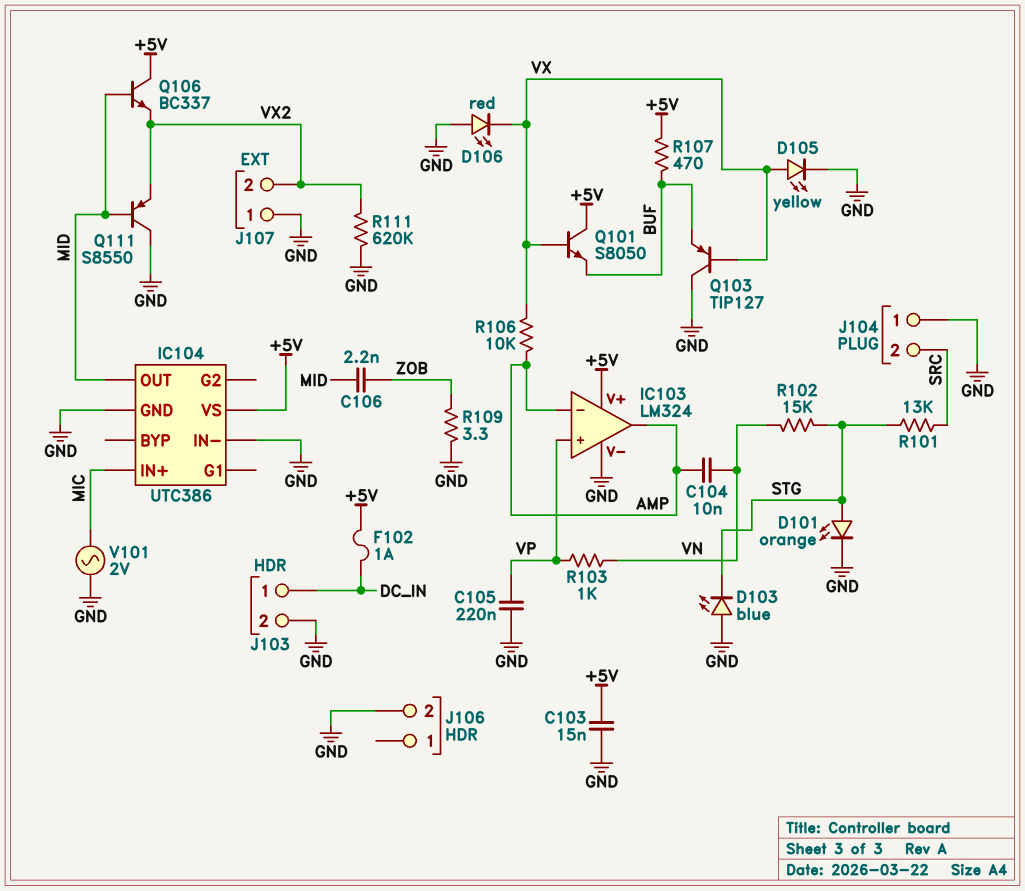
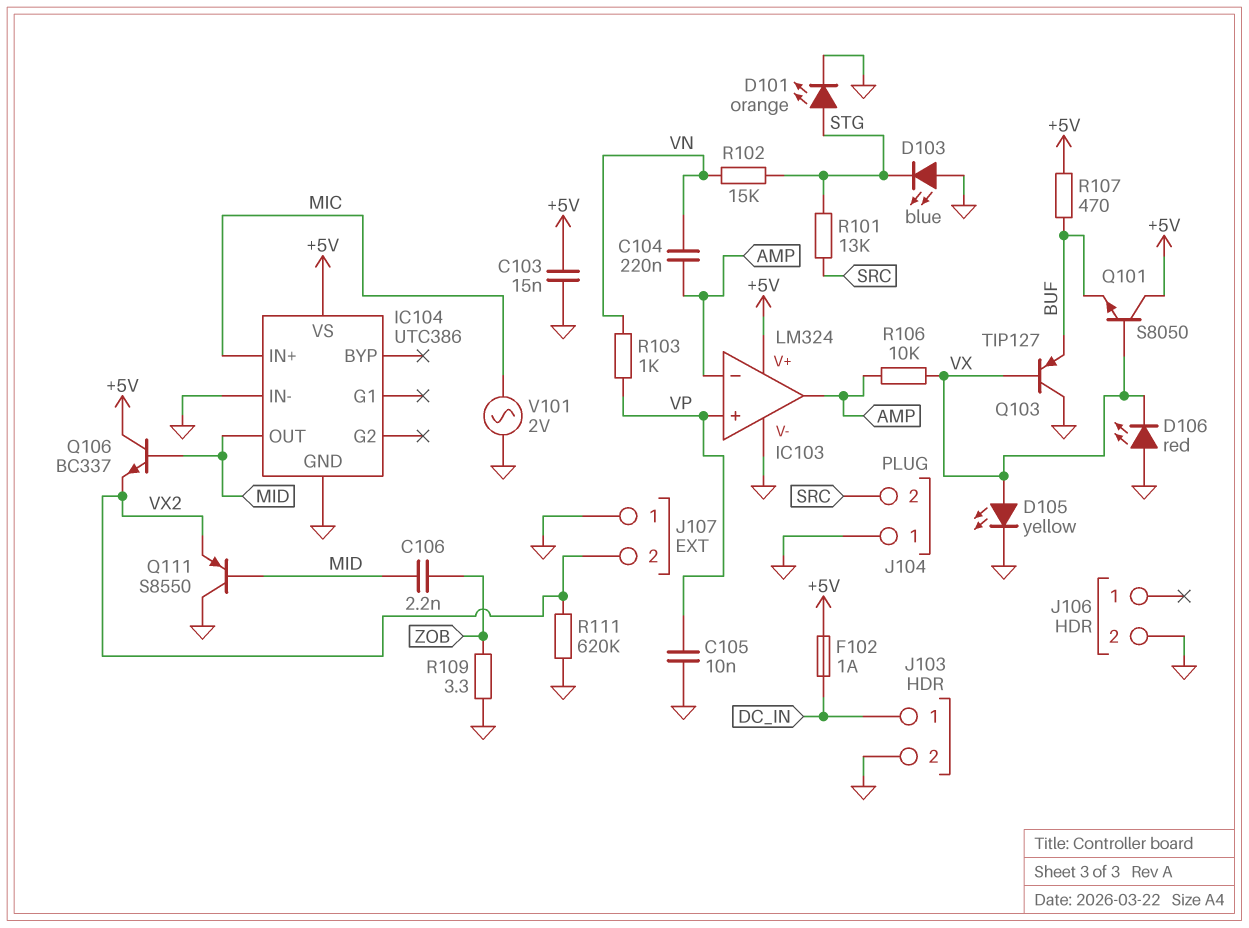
C104: 10nF (AMP, VN) -> 220nF (AMP, VN)
C105: 220nF (GND, VP) -> 10nF (GND, VP)

